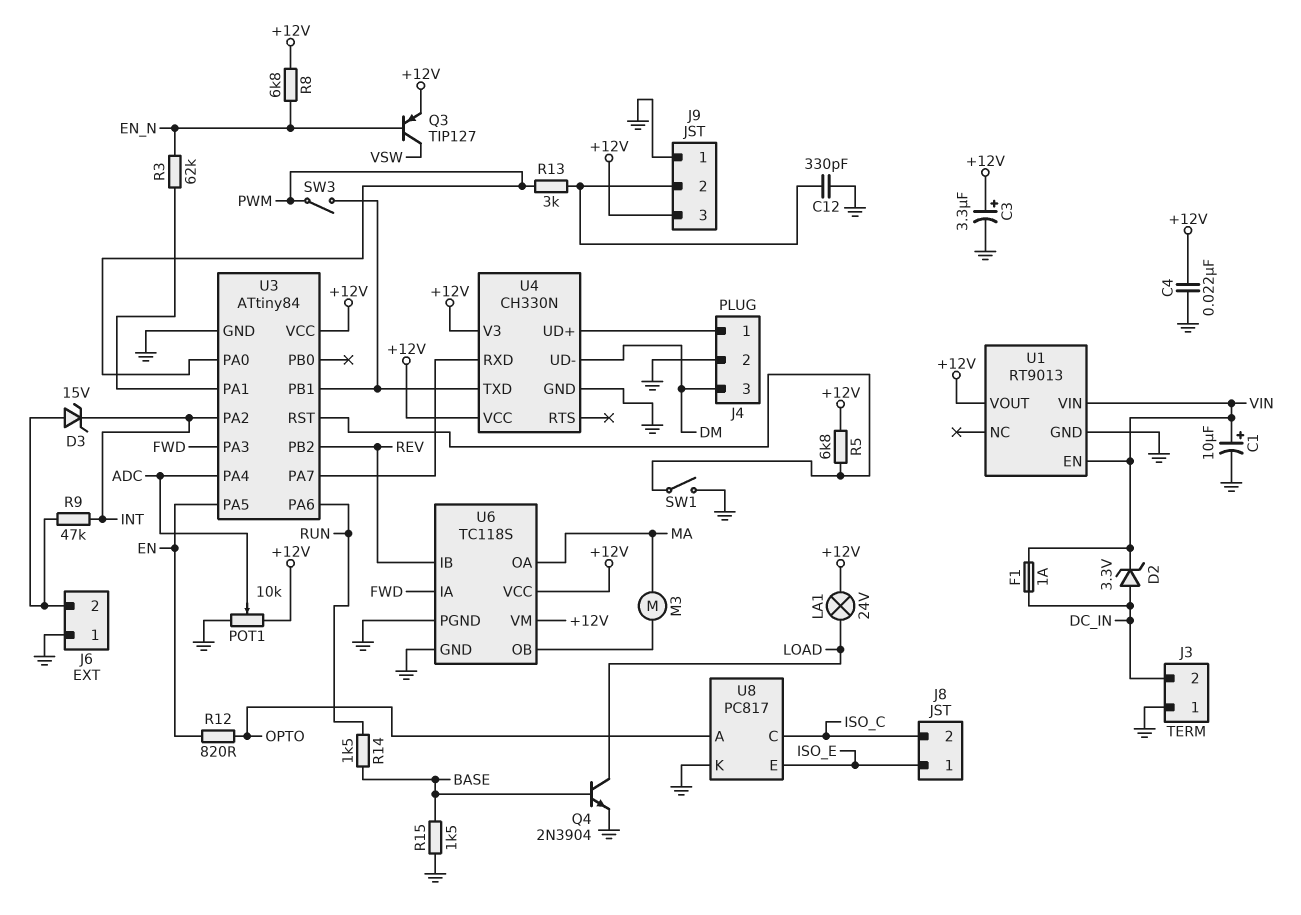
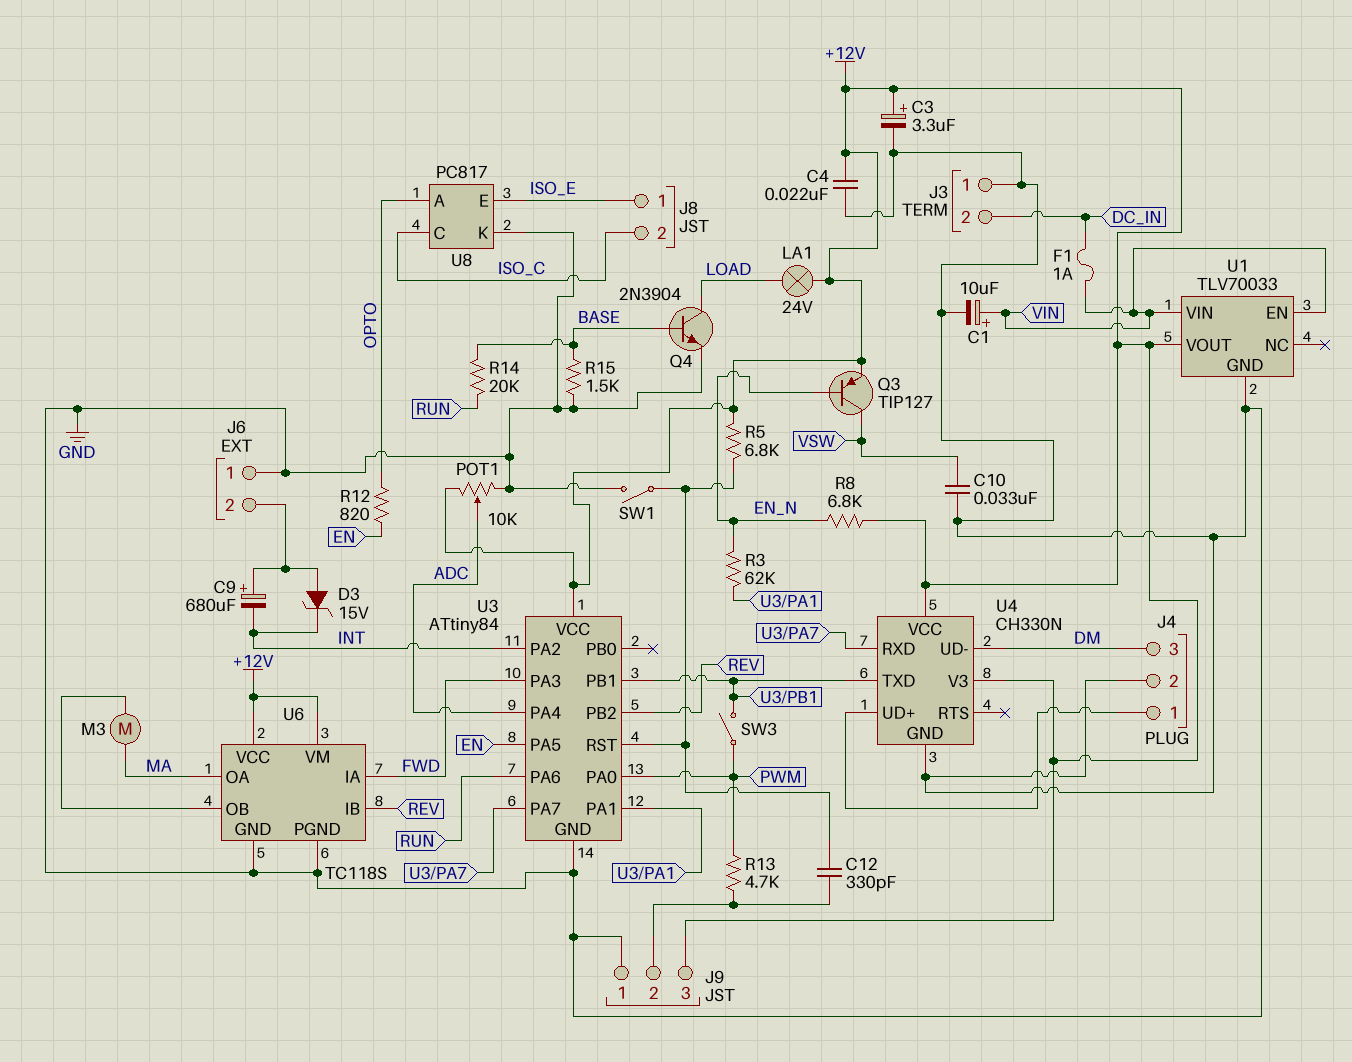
C9: none -> 680uF (plus J6/2, minus INT)
C10: none -> 33nF (GND, VSW)
C12: 330pF (GND, J9/2) -> 330pF (J9/2, U3/RST)
D2: zener 3.3V (A DC_IN, K VIN) -> none
R9: 47k (INT, J6/2) -> none
R13: 3k (J9/2, PWM) -> 4.7k (J9/2, PWM)
R14: 1.5k (BASE, RUN) -> 20k (BASE, RUN)
U1: RT9013 -> TLV70033

